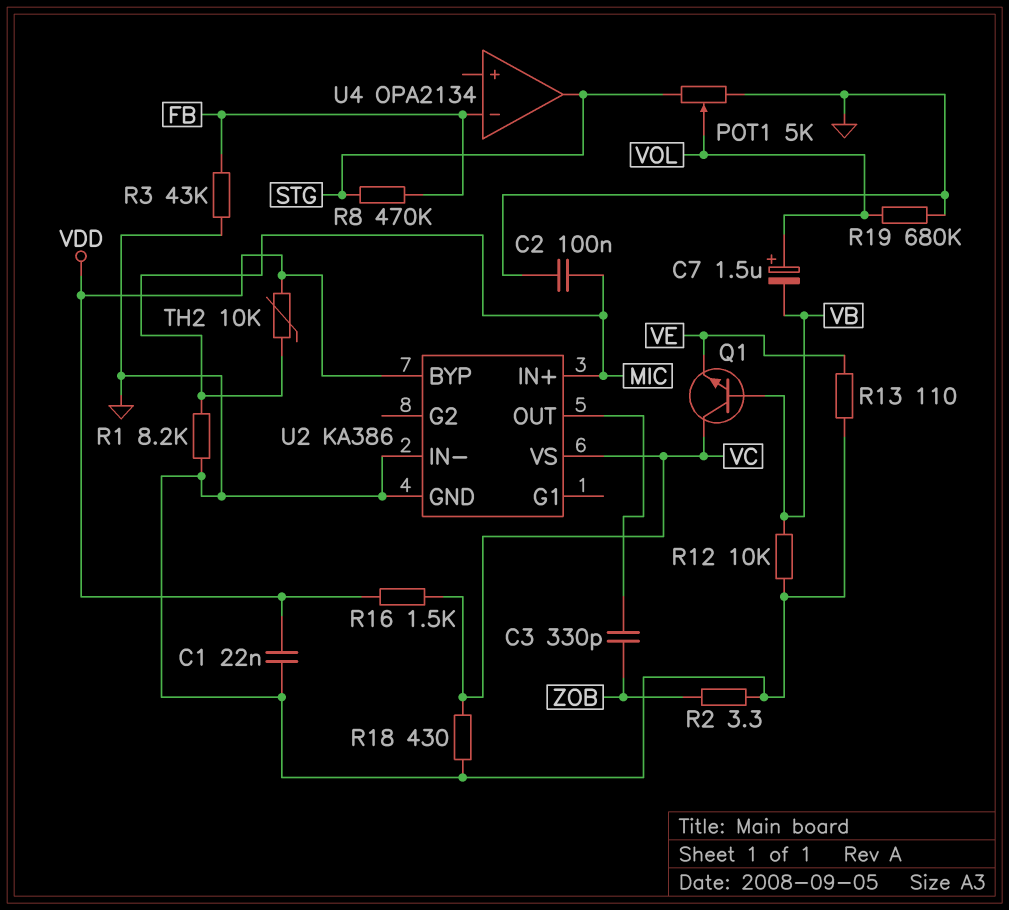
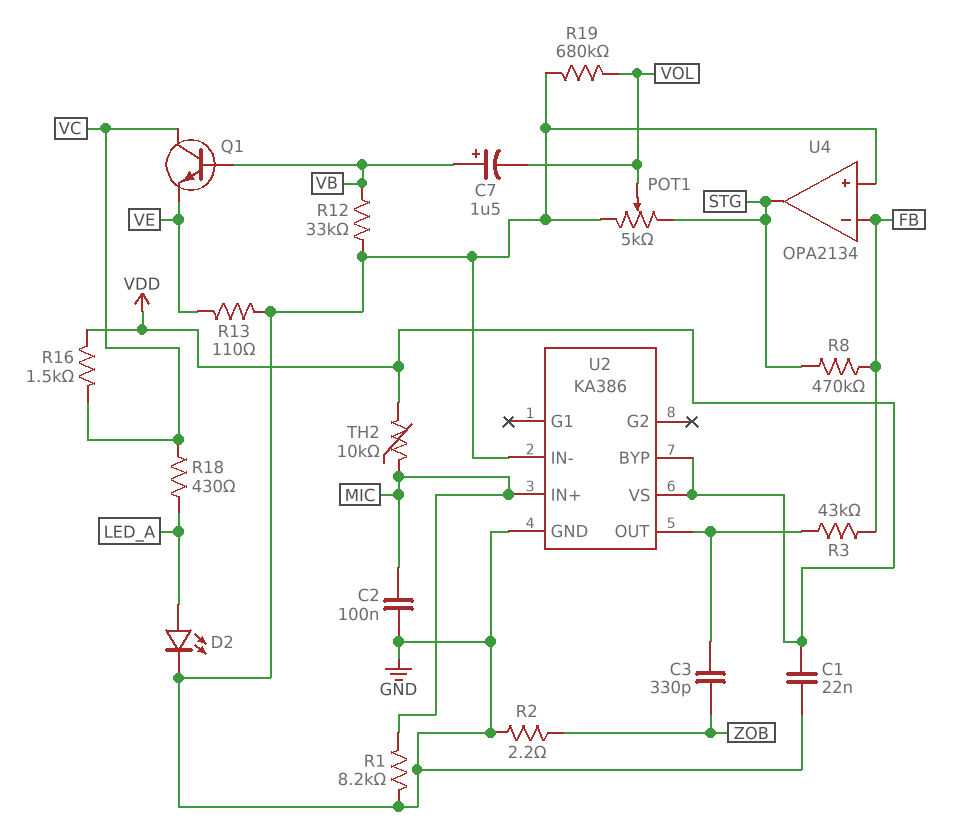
C7: 1.5uF (plus VOL, minus VB) -> 1.5uF (plus VB, minus VOL)
D2: none -> LED (A LED_A, K GND)
R2: 3.3 (GND, ZOB) -> 2.2 (GND, ZOB)
R3: 43k (FB, GND) -> 43k (FB, U2/OUT)
R12: 10k (GND, VB) -> 33k (GND, VB)
R18: 430 (GND, VC) -> 430 (LED_A, VC)
U2 pin VS: VC -> VDD
U4 pin in+: none -> GND

